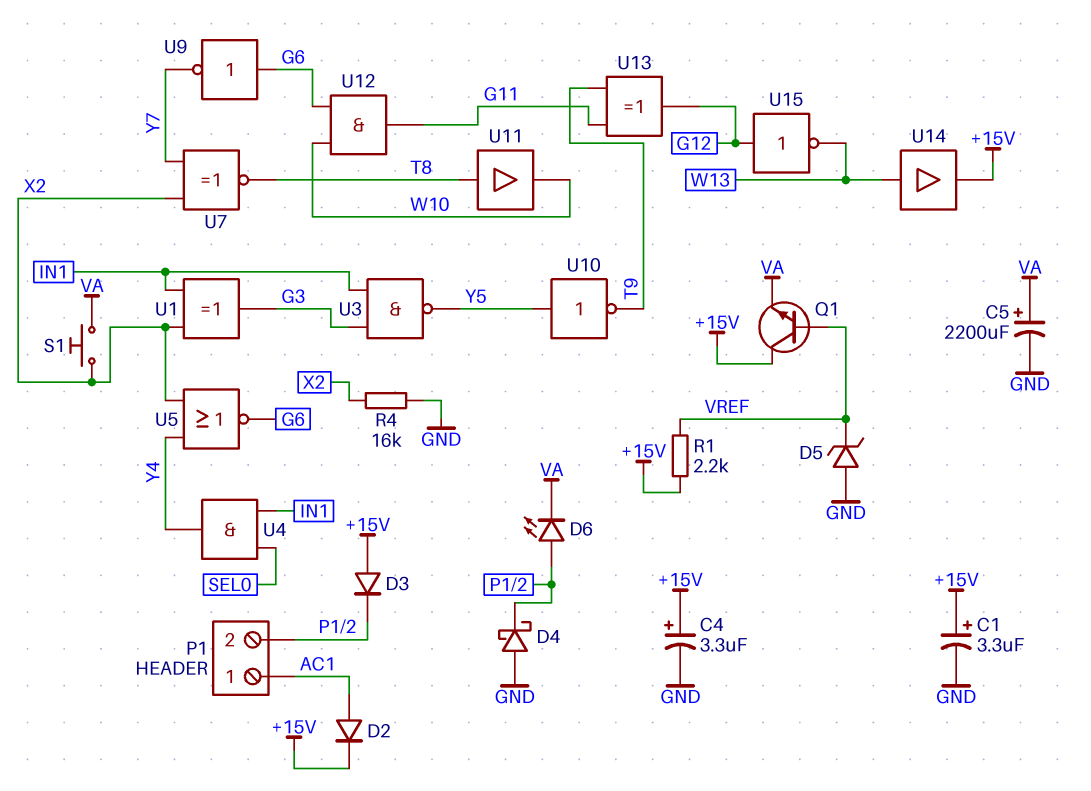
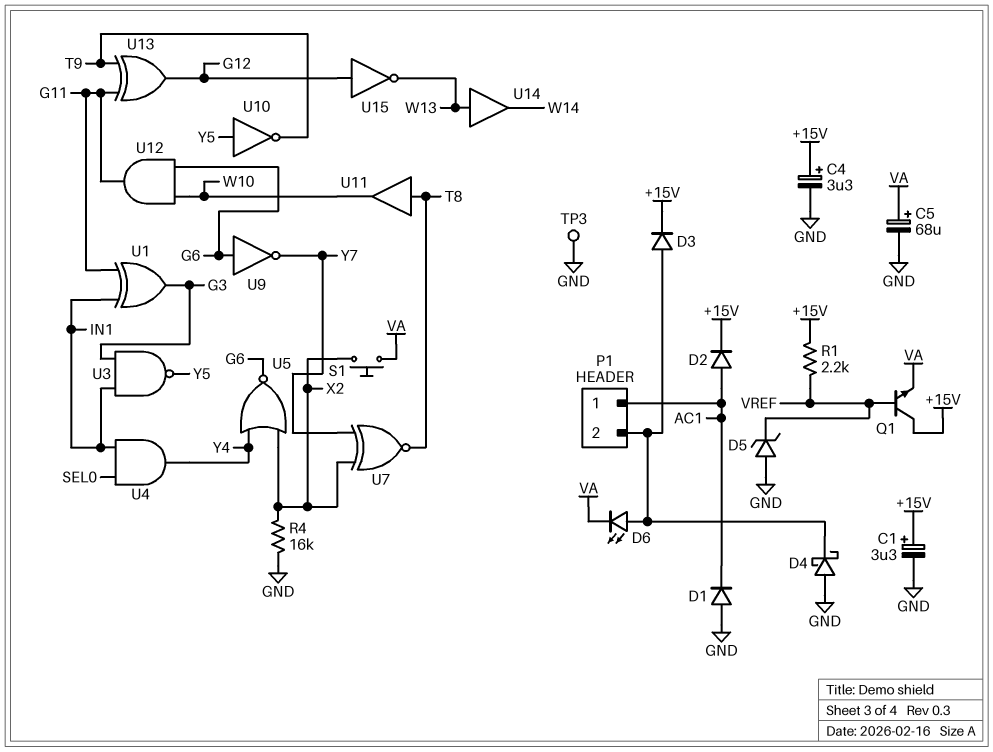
C5: 2200uF (plus VA, minus GND) -> 68uF (plus VA, minus GND)
D1: none -> diode (A GND, K AC1)
D3: diode (A +15V, K P1/2) -> diode (A P1/2, K +15V)
TP3: none -> test point (GND)
U1: XOR (in IN1, in X2, out G3) -> XOR (in G11, in IN1, out G3)
U14: buffer (in W13, out +15V) -> buffer (in W13, out W14)

